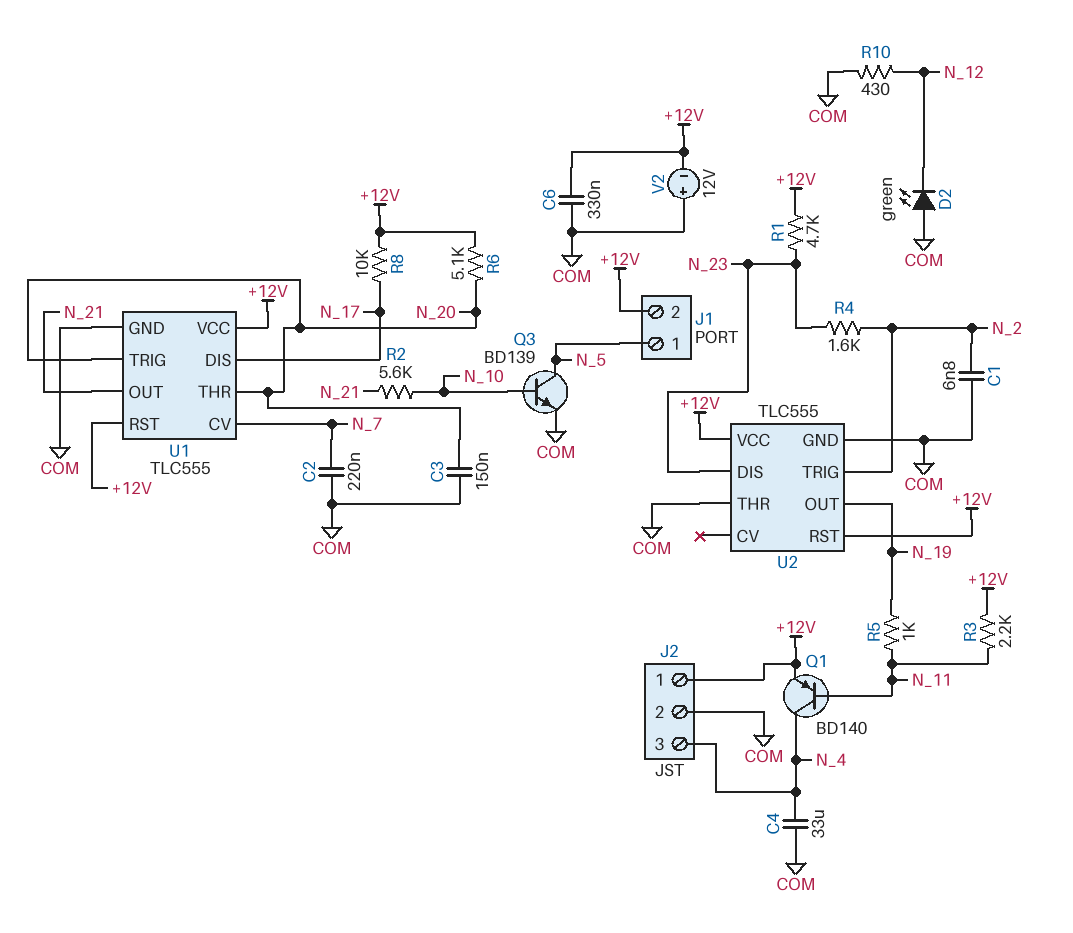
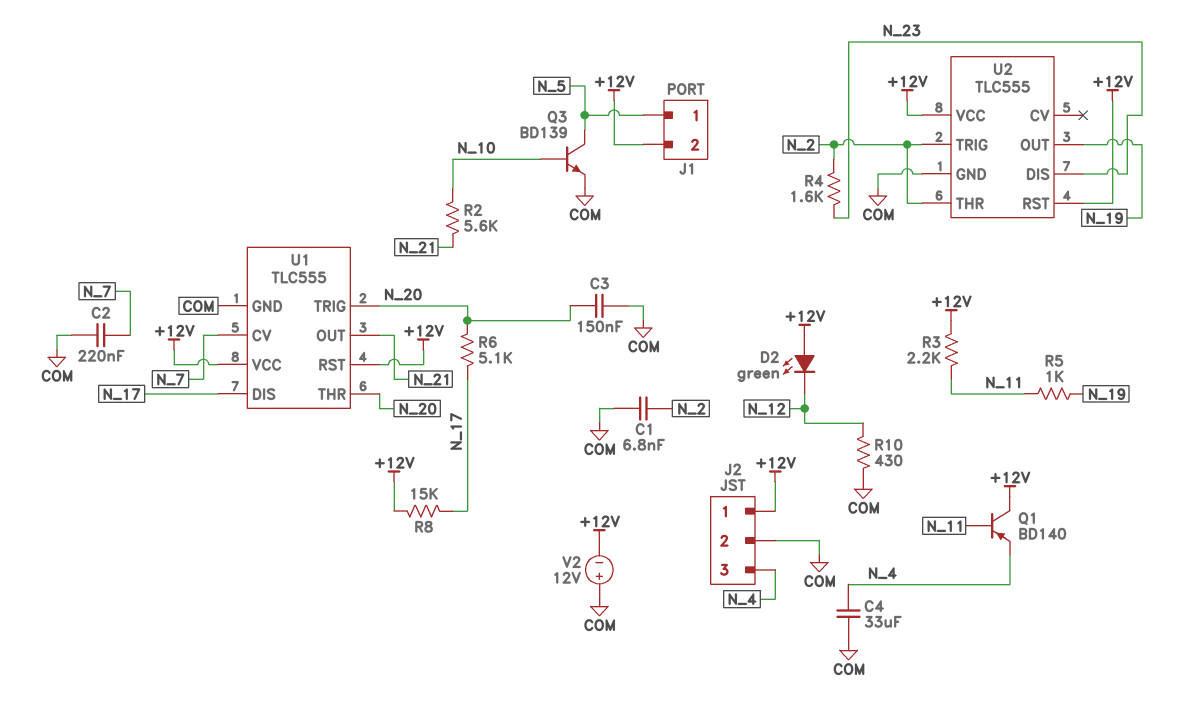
C6: 330nF (+12V, COM) -> none
D2: LED green (A COM, K N_12) -> LED green (A +12V, K N_12)
Q1: PNP BD140 (B N_11, C N_4, E +12V) -> PNP BD140 (B N_11, C +12V, E N_4)
R1: 4.7k (+12V, N_23) -> none
R6: 5.1k (+12V, N_20) -> 5.1k (N_17, N_20)
R8: 10k (+12V, N_17) -> 15k (+12V, N_17)
U2 pin THR: COM -> N_2

